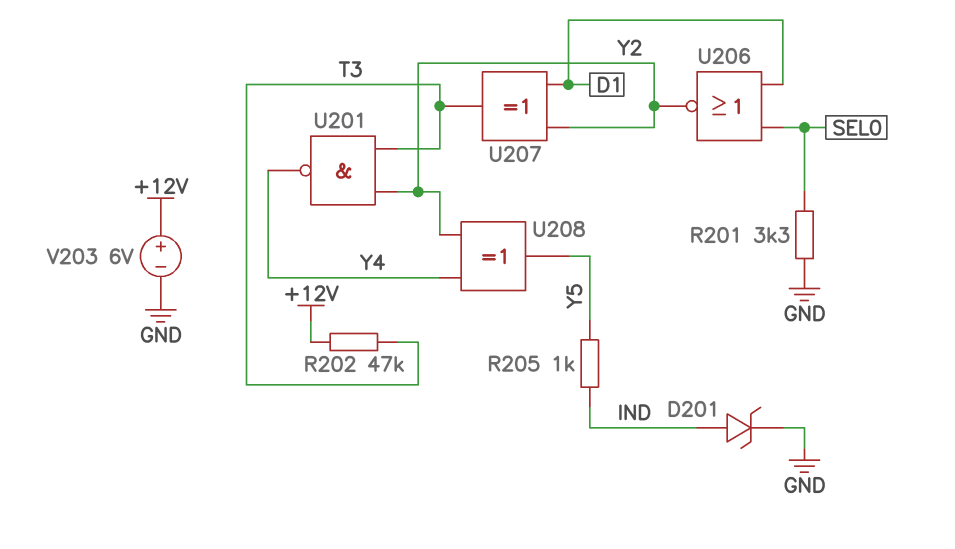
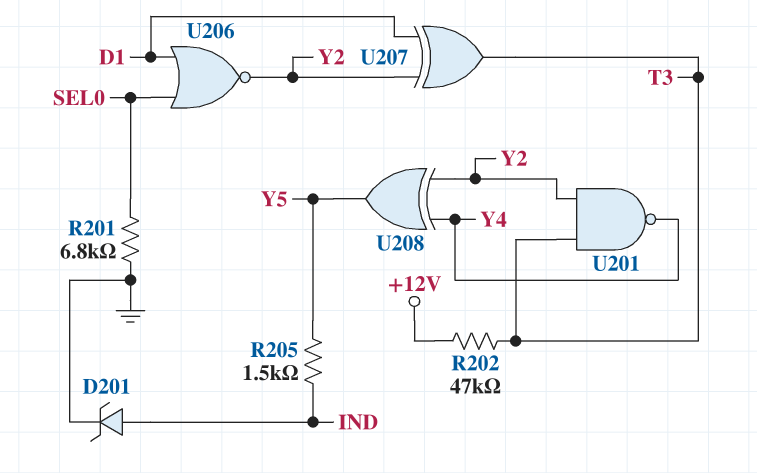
R201: 3.3k (GND, SEL0) -> 6.8k (GND, SEL0)
R205: 1k (IND, Y5) -> 1.5k (IND, Y5)
V203: 6V (plus +12V, minus GND) -> none

